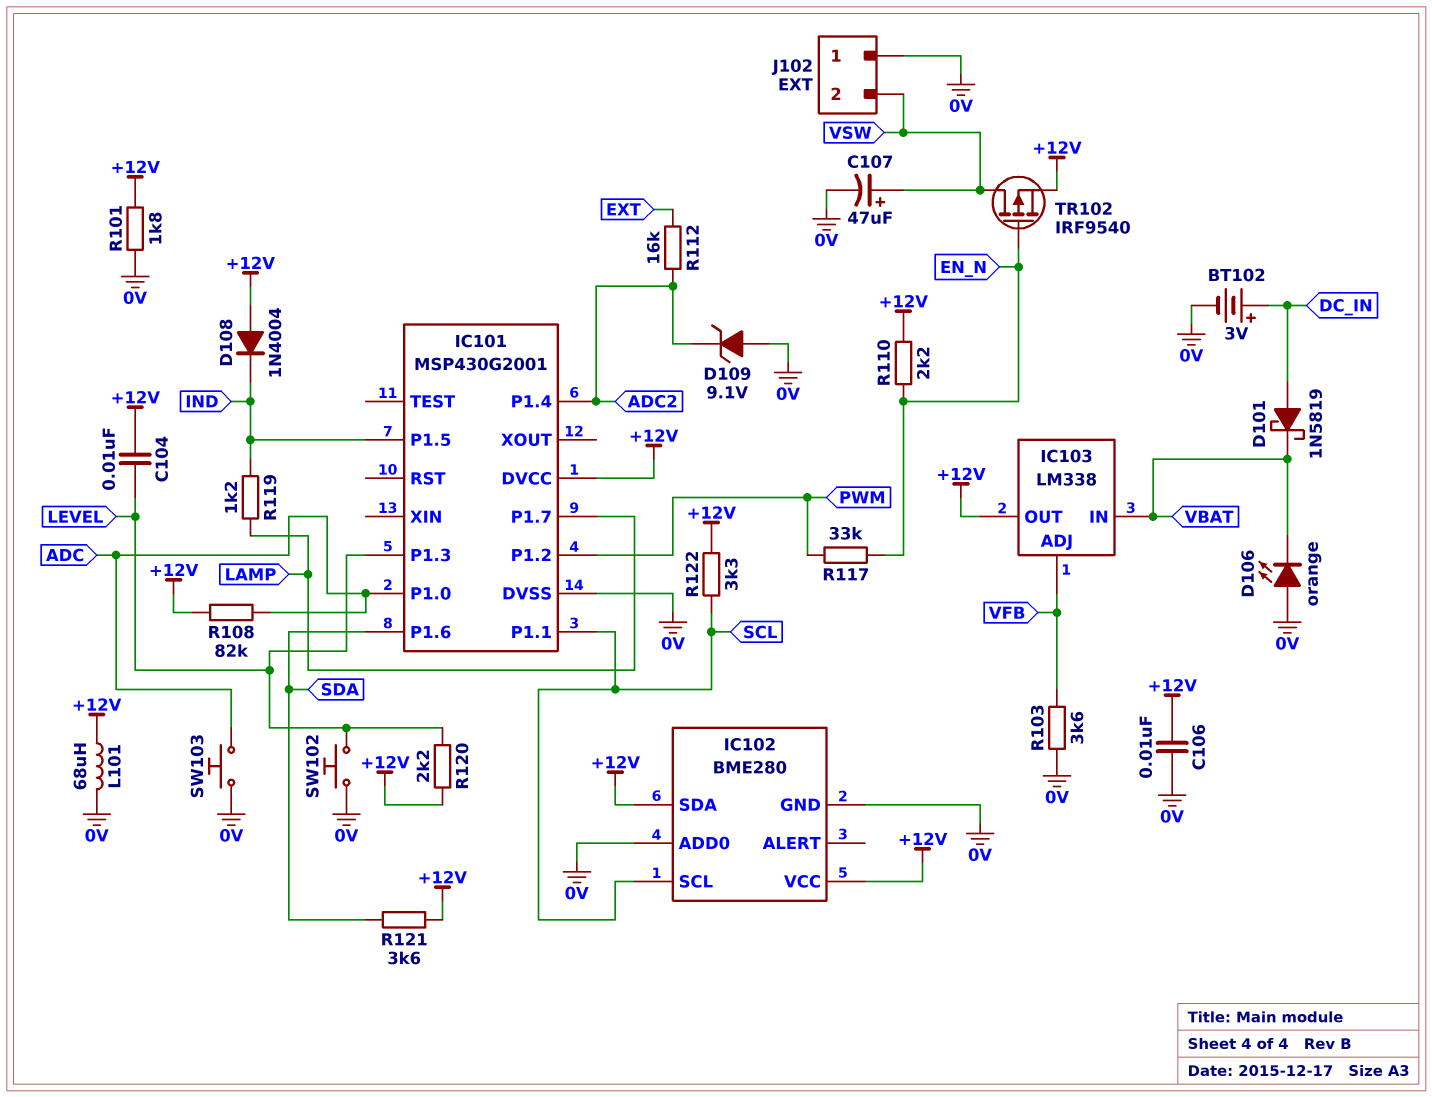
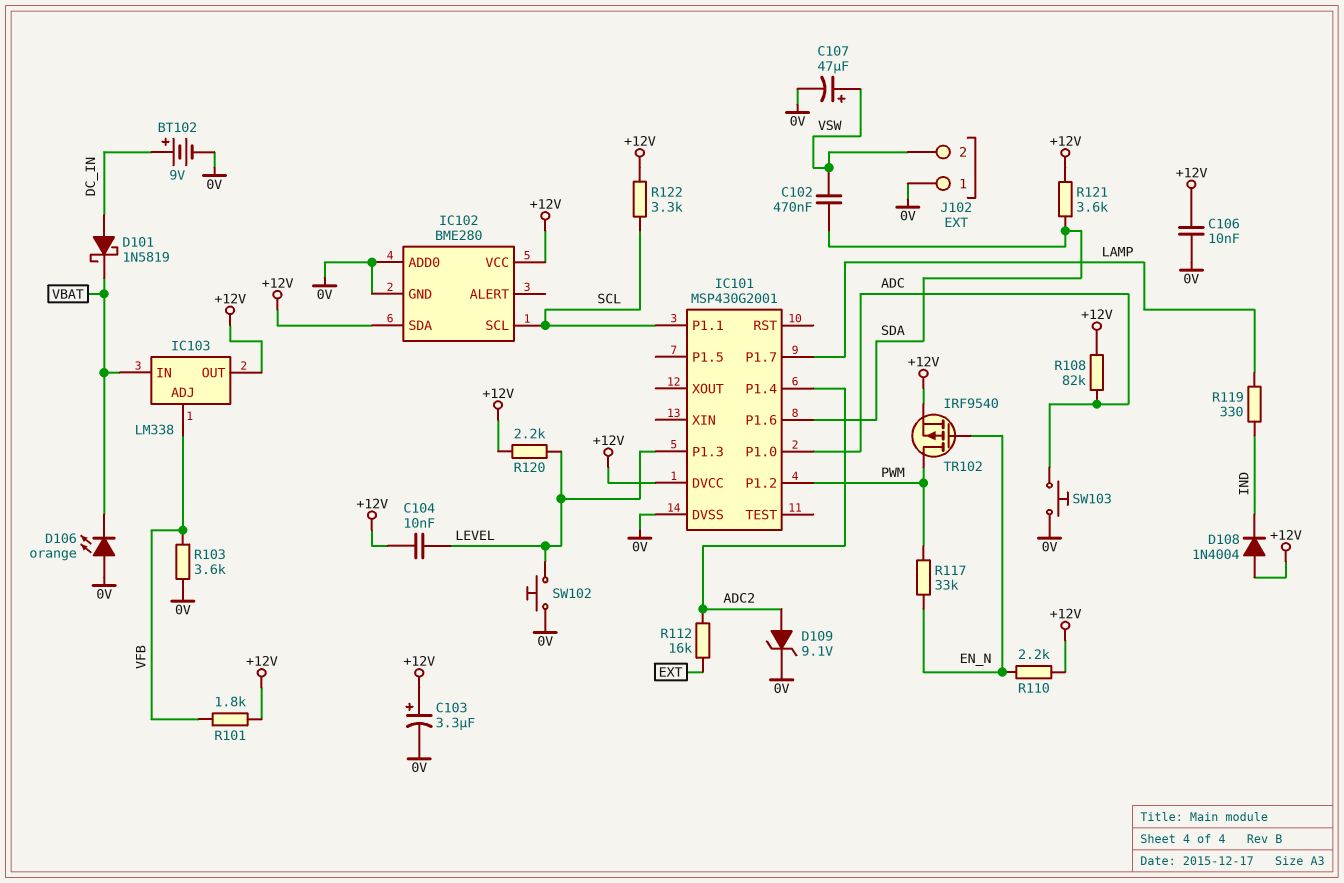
BT102: 3V (plus DC_IN, minus 0V) -> 9V (plus DC_IN, minus 0V)
C102: none -> 470nF (SDA, VSW)
C103: none -> 3.3uF (plus +12V, minus 0V)
D109: zener 9.1V (A 0V, K ADC2) -> zener 9.1V (A ADC2, K 0V)
IC101 pin P1.5: IND -> none
L101: 68uH (+12V, 0V) -> none
R101: 1.8k (+12V, 0V) -> 1.8k (+12V, VFB)
R119: 1.2k (IND, LAMP) -> 330 (IND, LAMP)
TR102: PMOS IRF9540 (G EN_N, D VSW, S +12V) -> PMOS IRF9540 (G EN_N, D PWM, S +12V)

